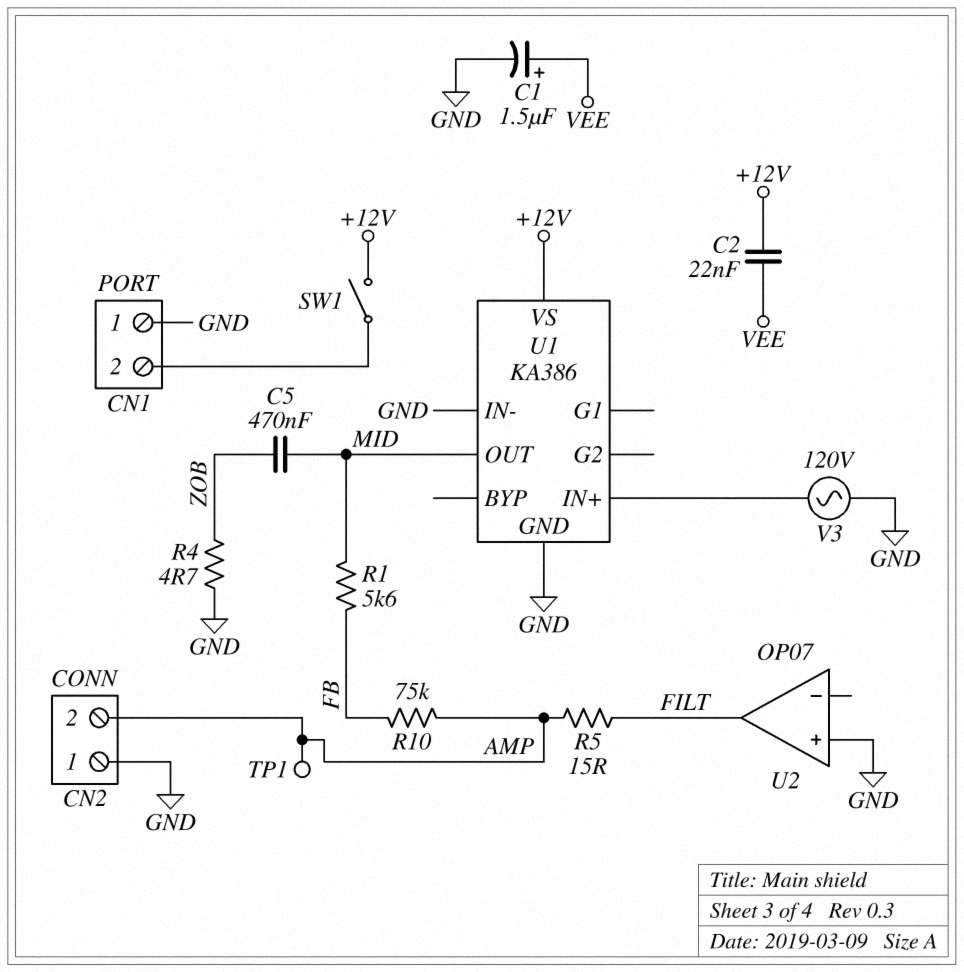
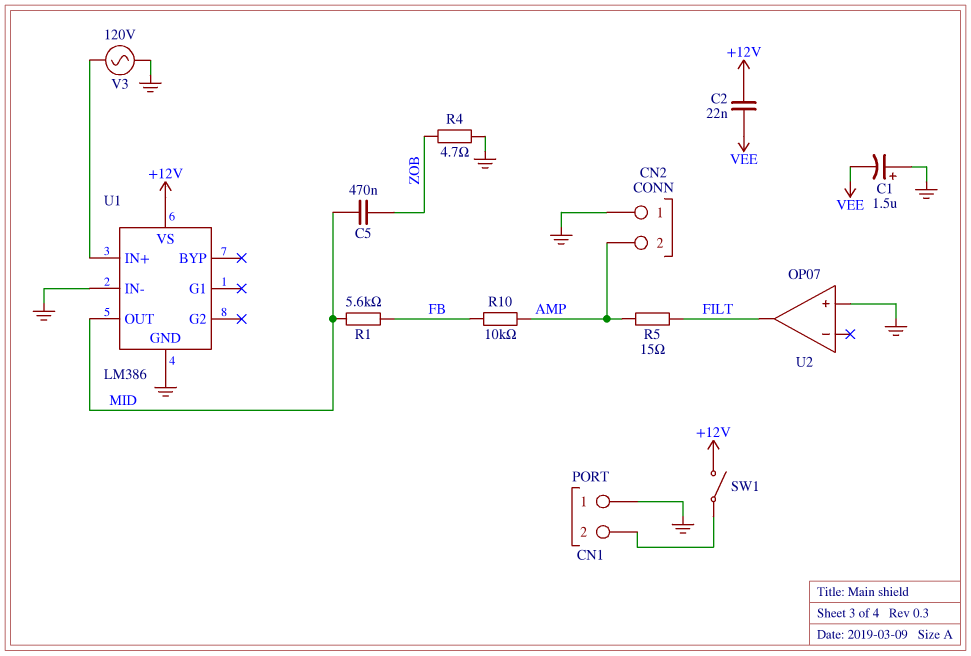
C1: 1.5uF (plus VEE, minus GND) -> 1.5uF (plus GND, minus VEE)
R10: 75k (AMP, FB) -> 10k (AMP, FB)
TP1: test point (AMP) -> none
U1: KA386 -> LM386

